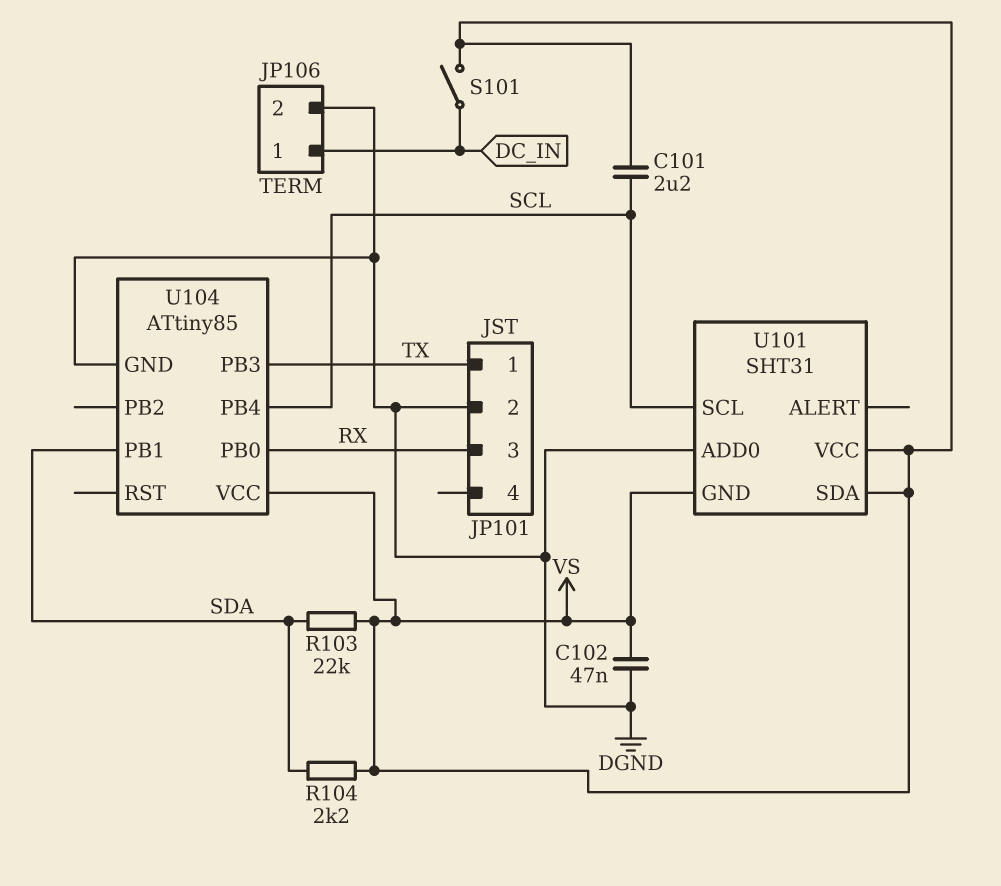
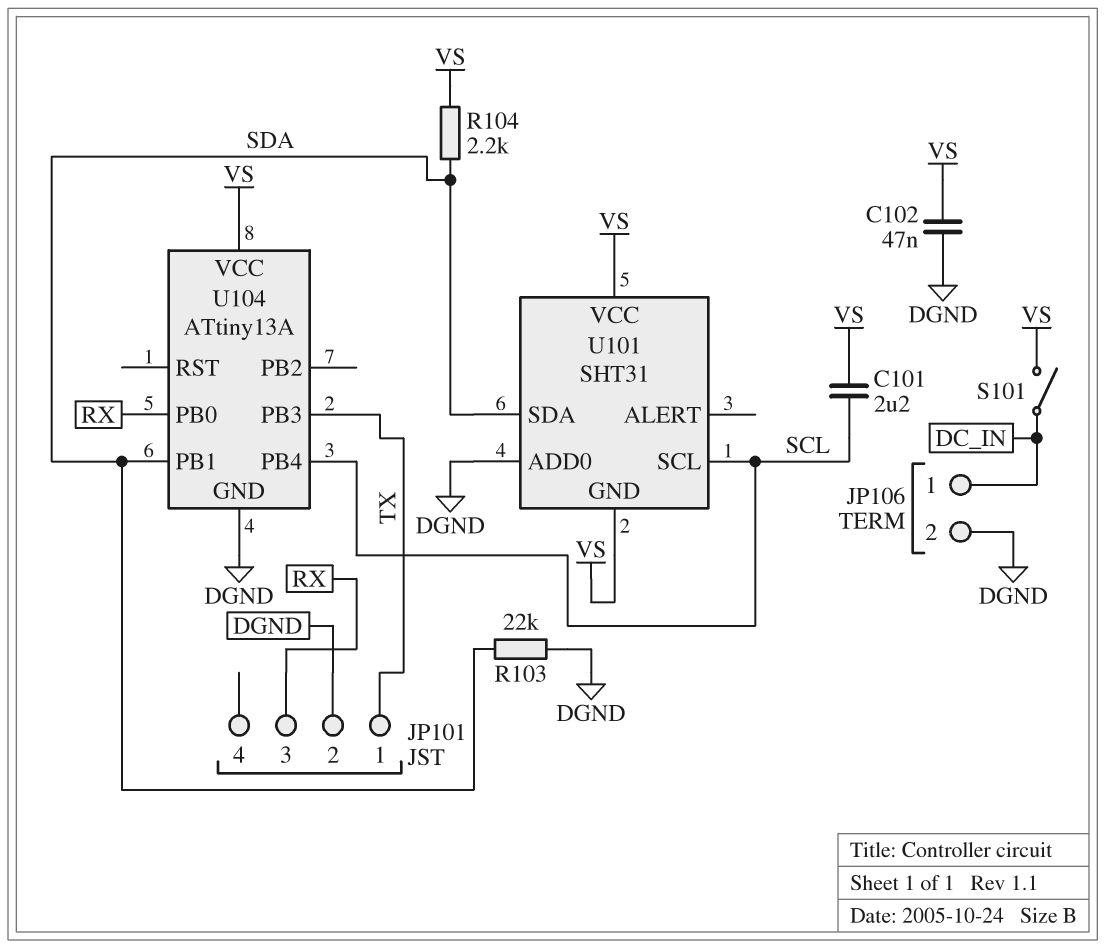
R103: 22k (SDA, VS) -> 22k (DGND, SDA)
U101 pin SDA: VS -> SDA
U104: ATtiny85 -> ATtiny13A

